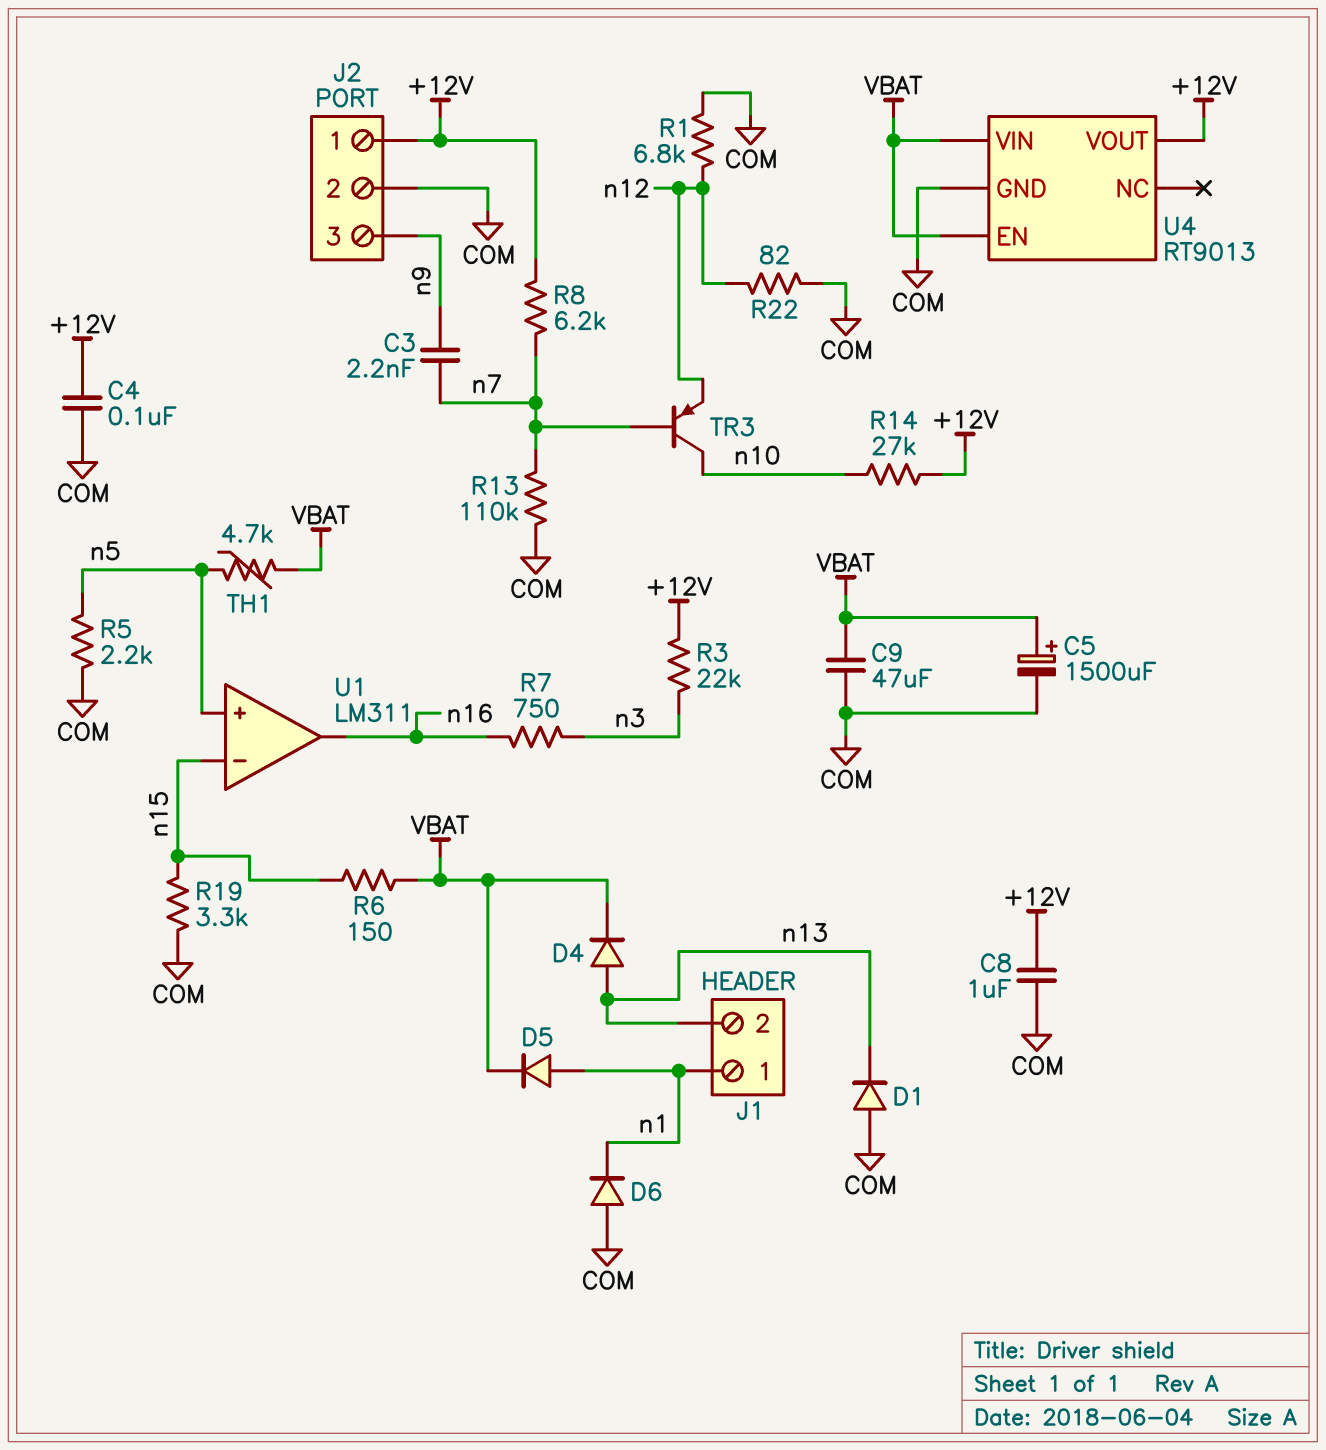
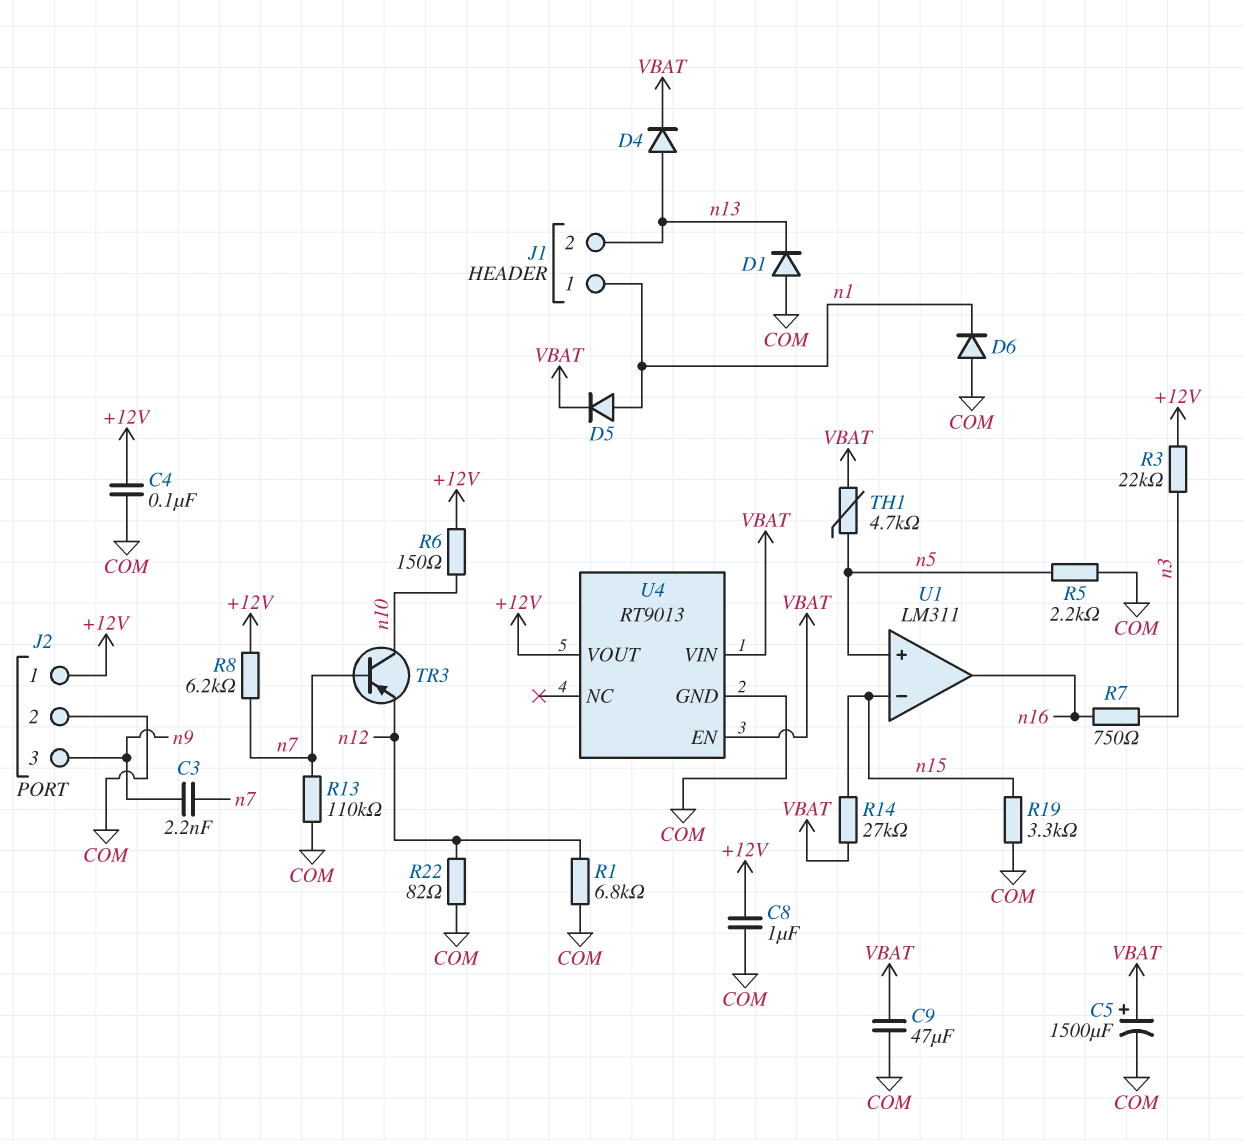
R6: 150 (VBAT, n15) -> 150 (+12V, n10)
R14: 27k (+12V, n10) -> 27k (VBAT, n15)

